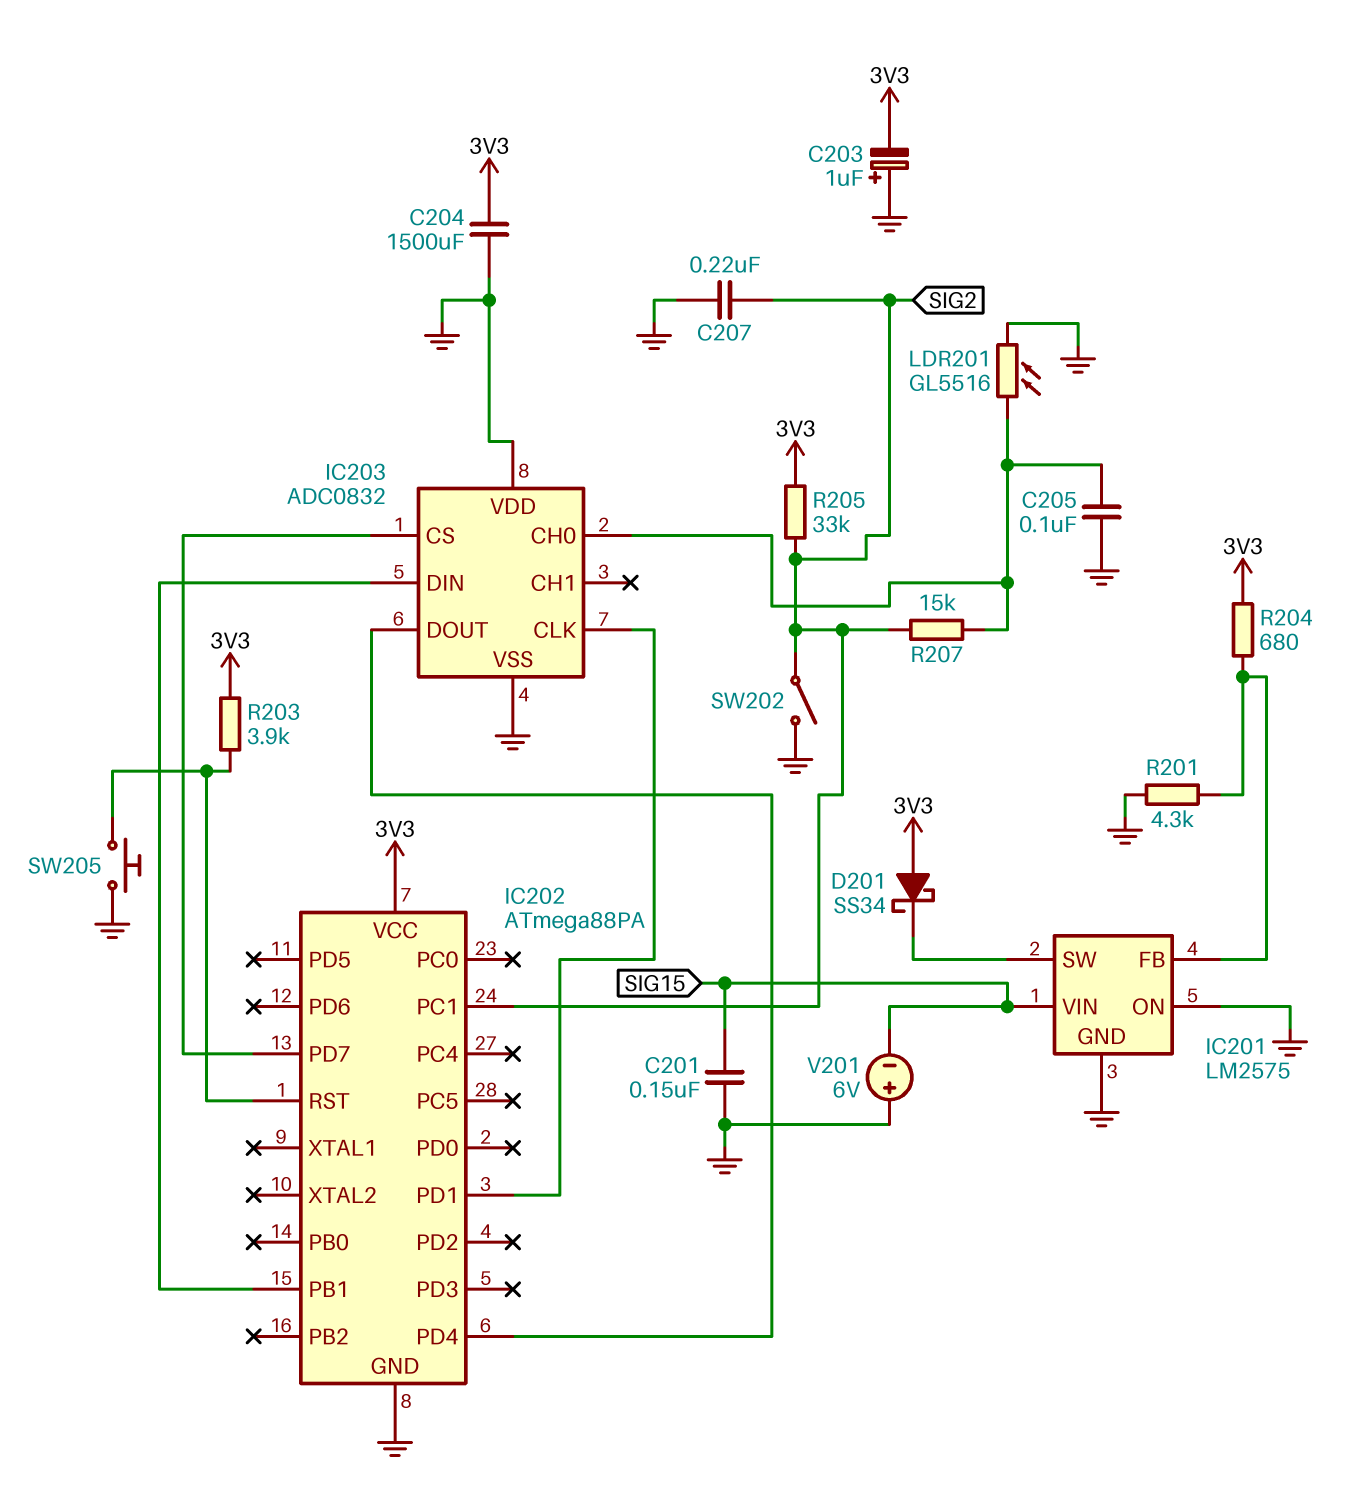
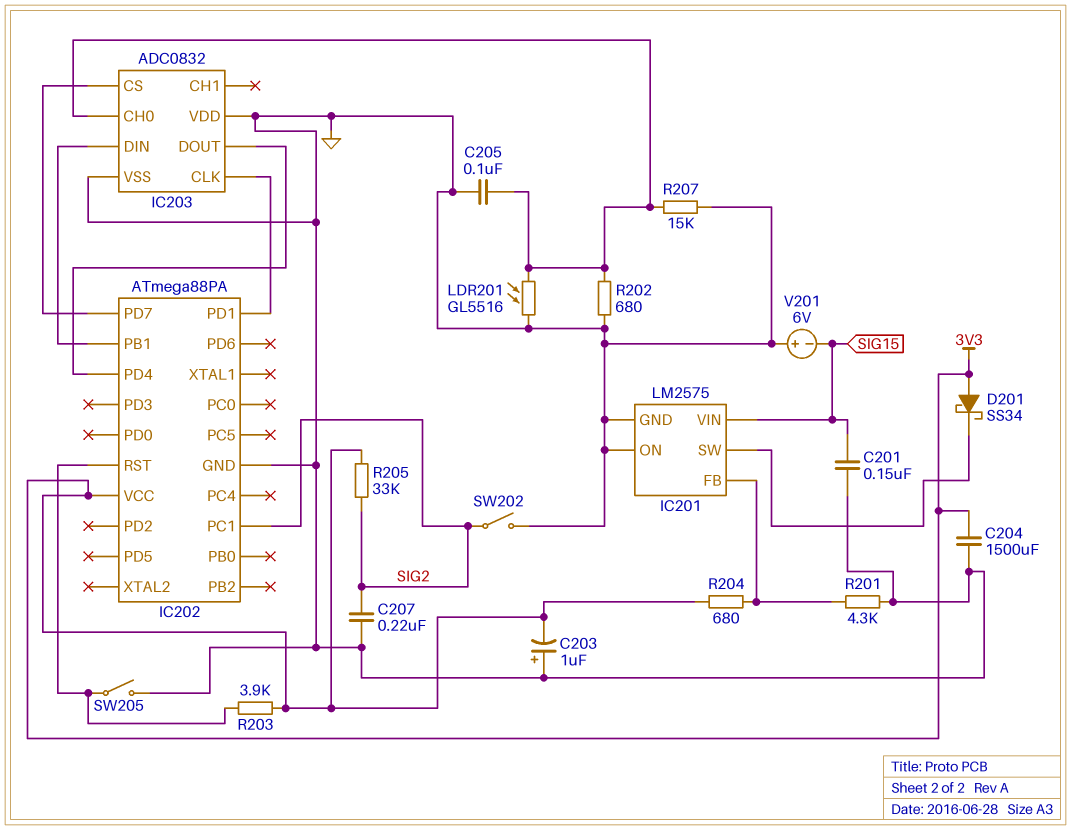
R202: none -> 680 (GND, IC203/CH0)
R207: 15k (IC203/CH0, SIG2) -> 15k (GND, IC203/CH0)
SW205: button (GND, IC202/RST) -> switch (GND, IC202/RST)

